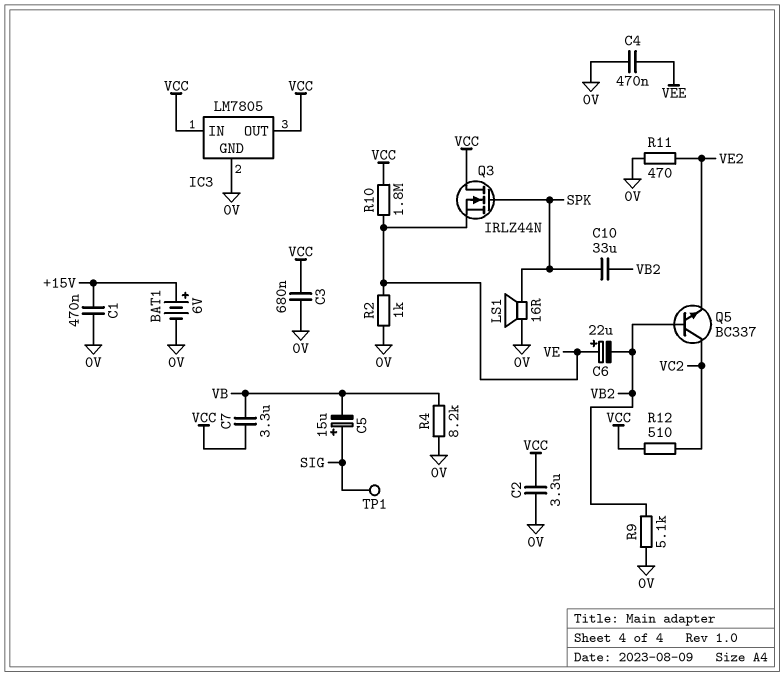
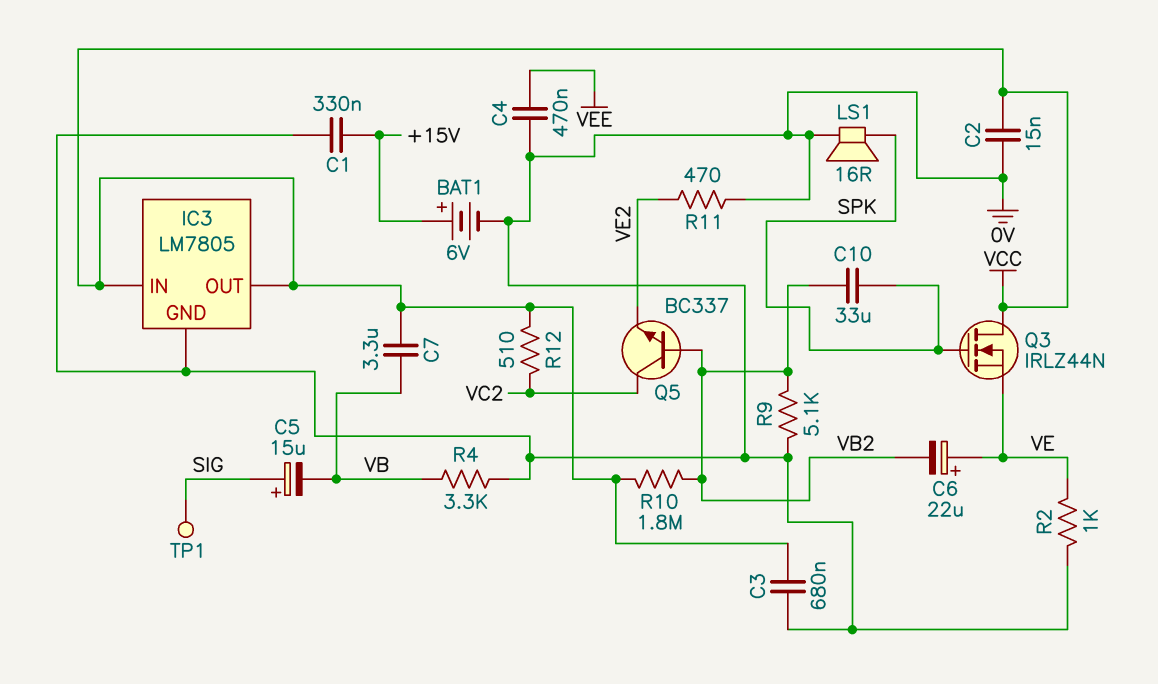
C1: 470nF (+15V, 0V) -> 330nF (+15V, 0V)
C2: 3.3uF (0V, VCC) -> 15nF (0V, VCC)
R4: 8.2k (0V, VB) -> 3.3k (0V, VB)
R10: 1.8M (VCC, VE) -> 1.8M (VB2, VCC)

